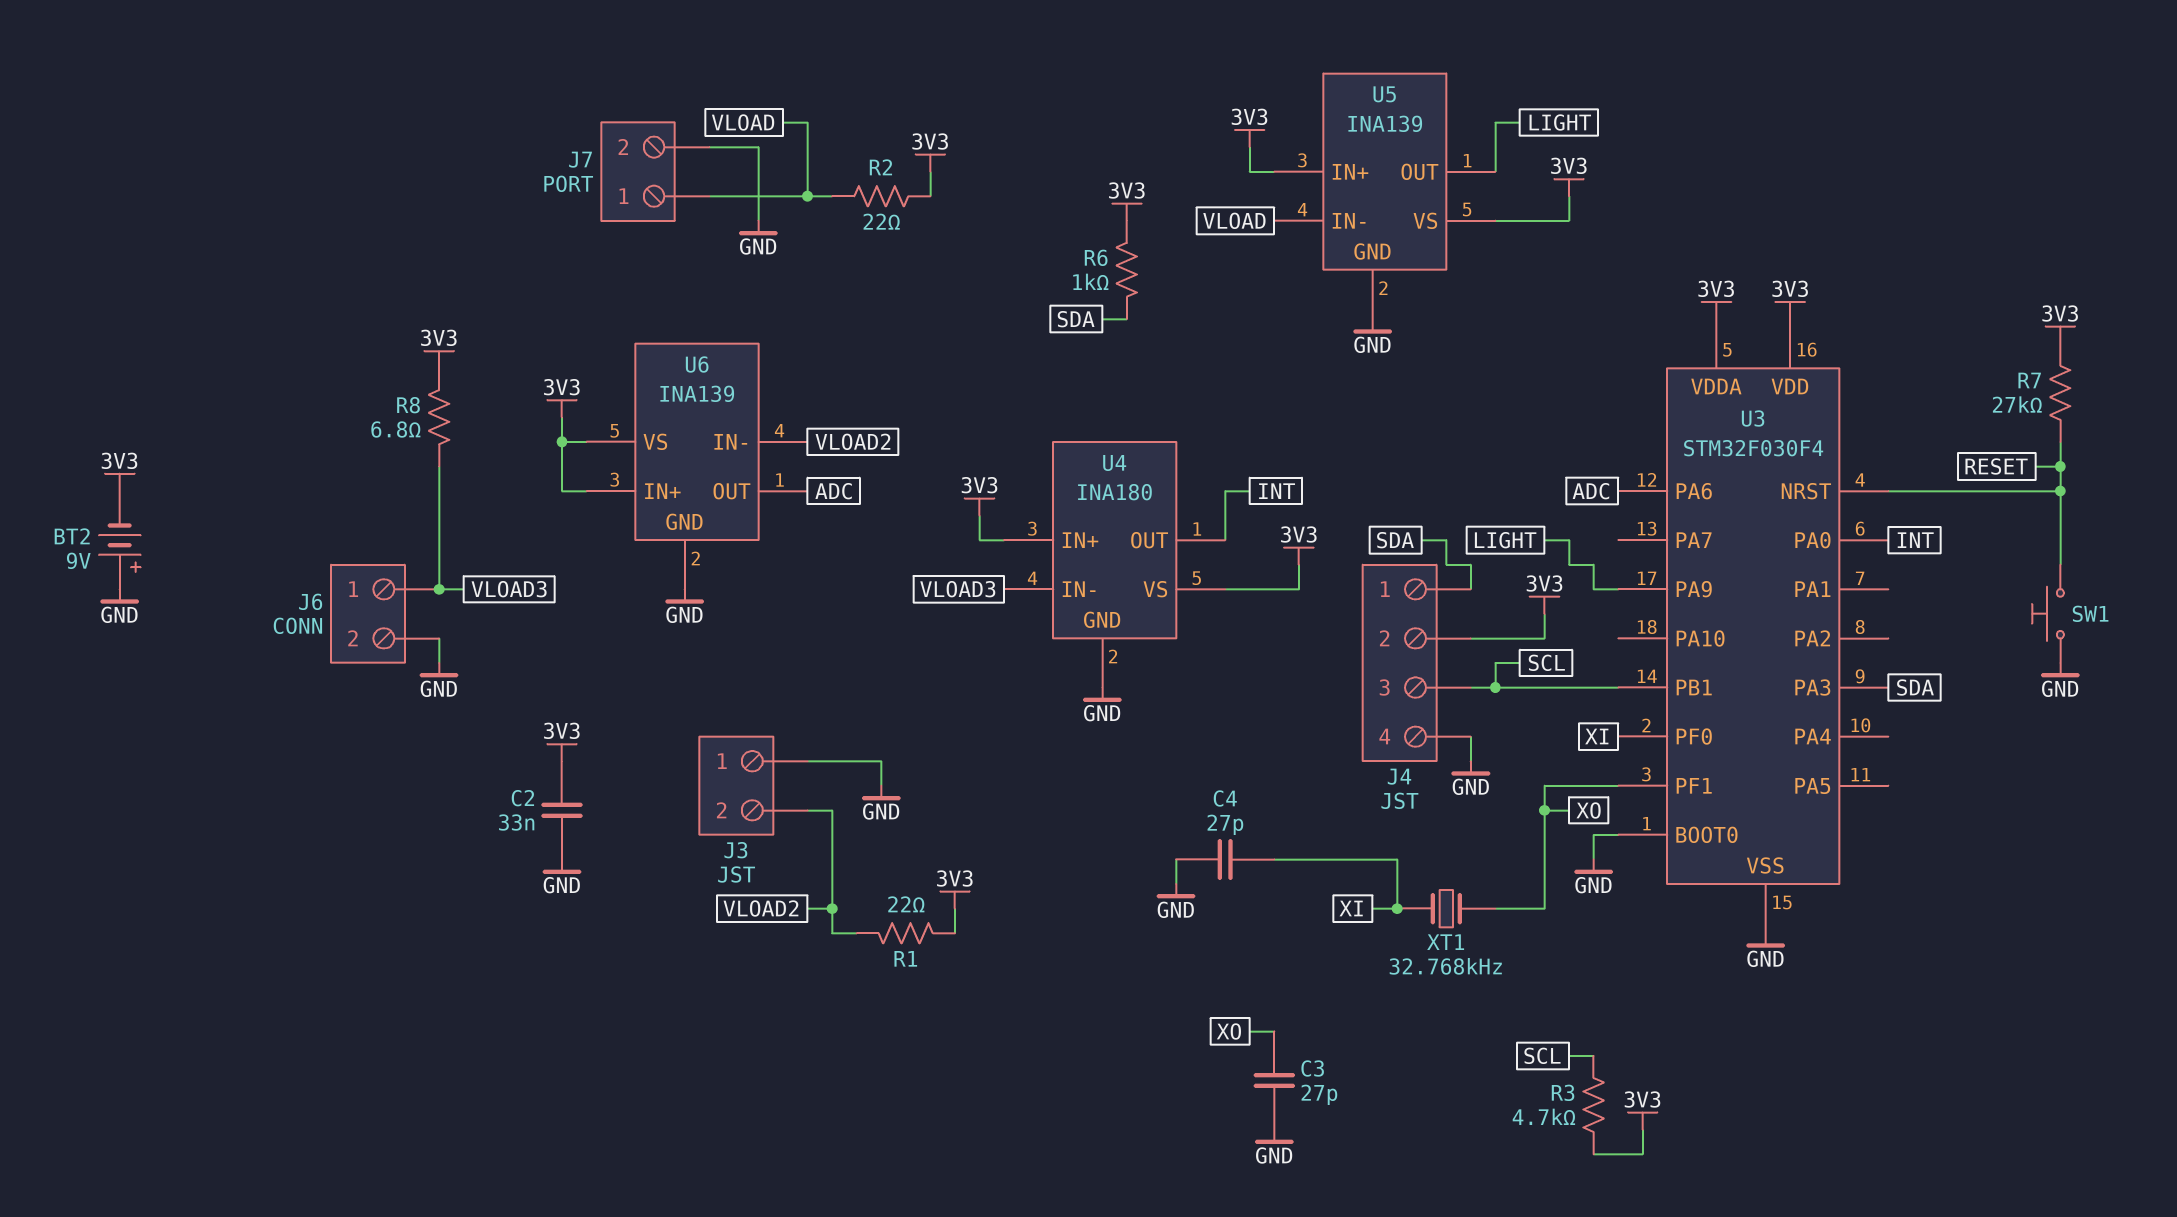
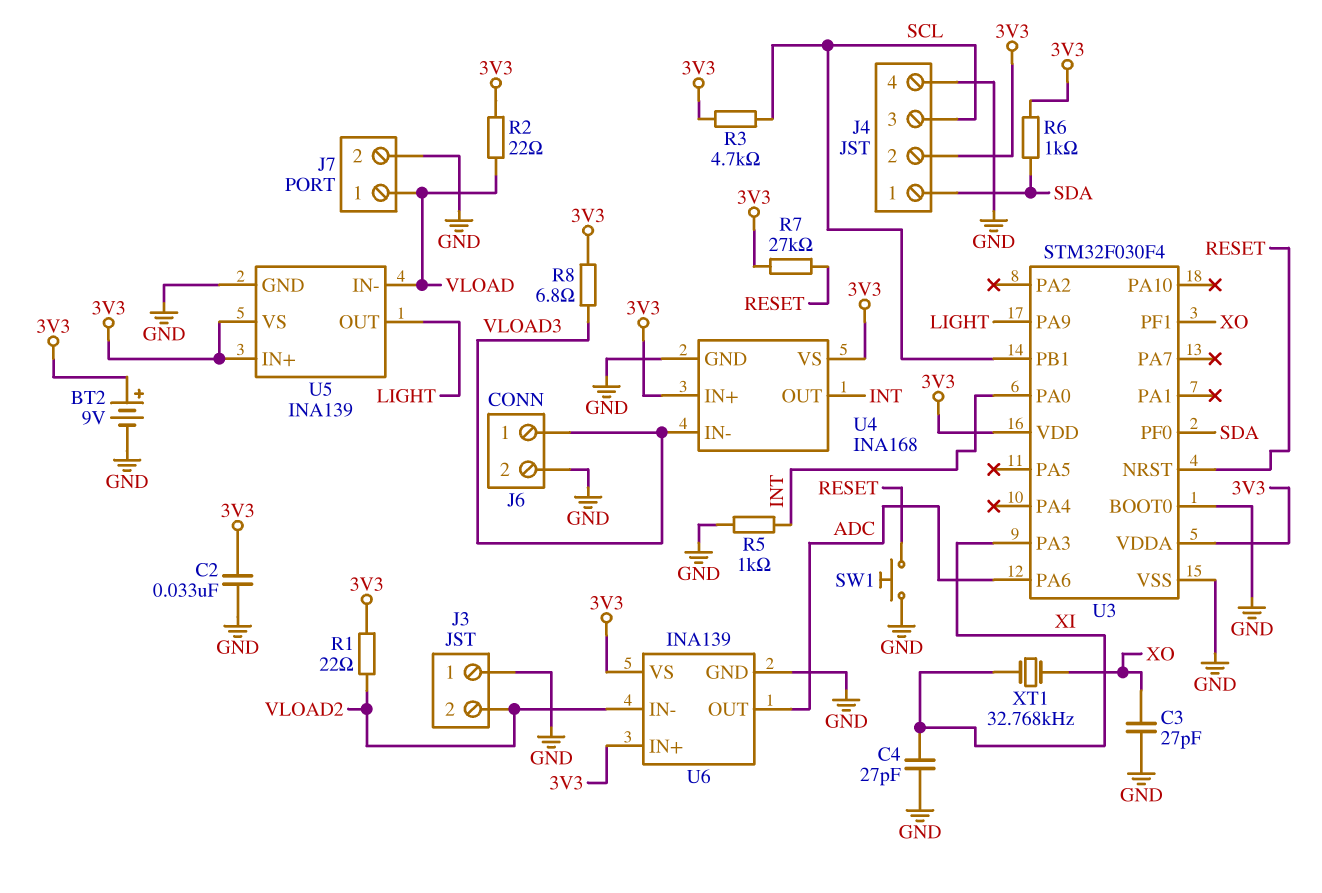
BT2: 9V (plus GND, minus 3V3) -> 9V (plus 3V3, minus GND)
R5: none -> 1k (GND, INT)
U3 pin PA3: SDA -> XI
U3 pin PF0: XI -> SDA
U4: INA180 -> INA168

